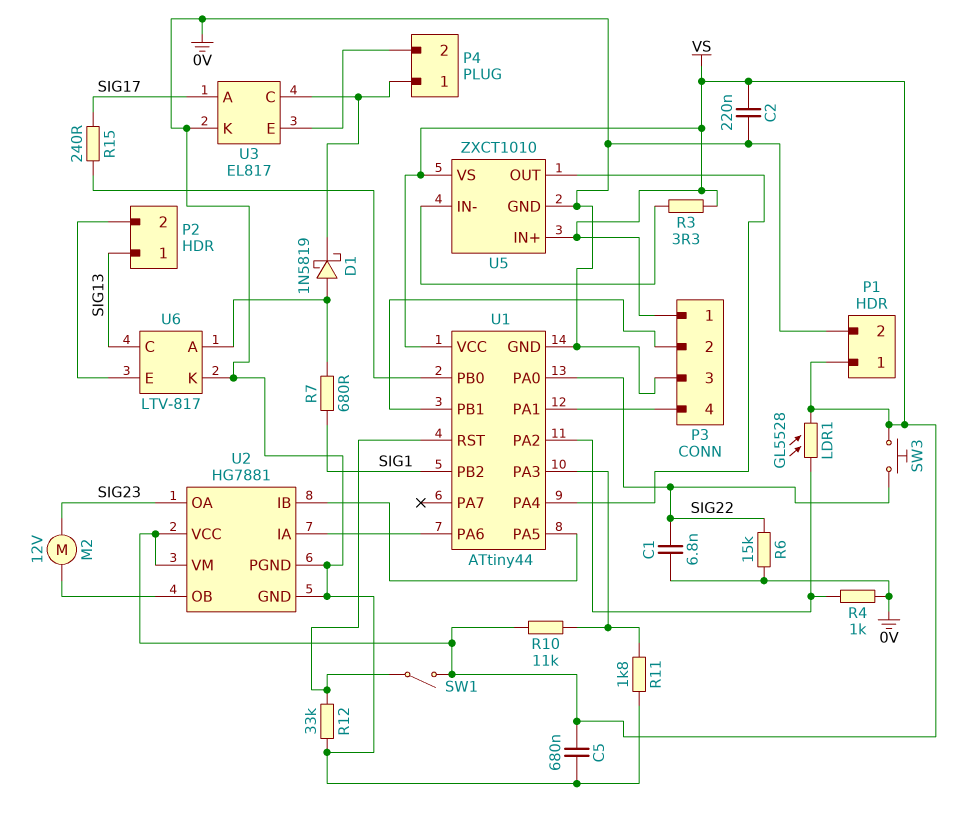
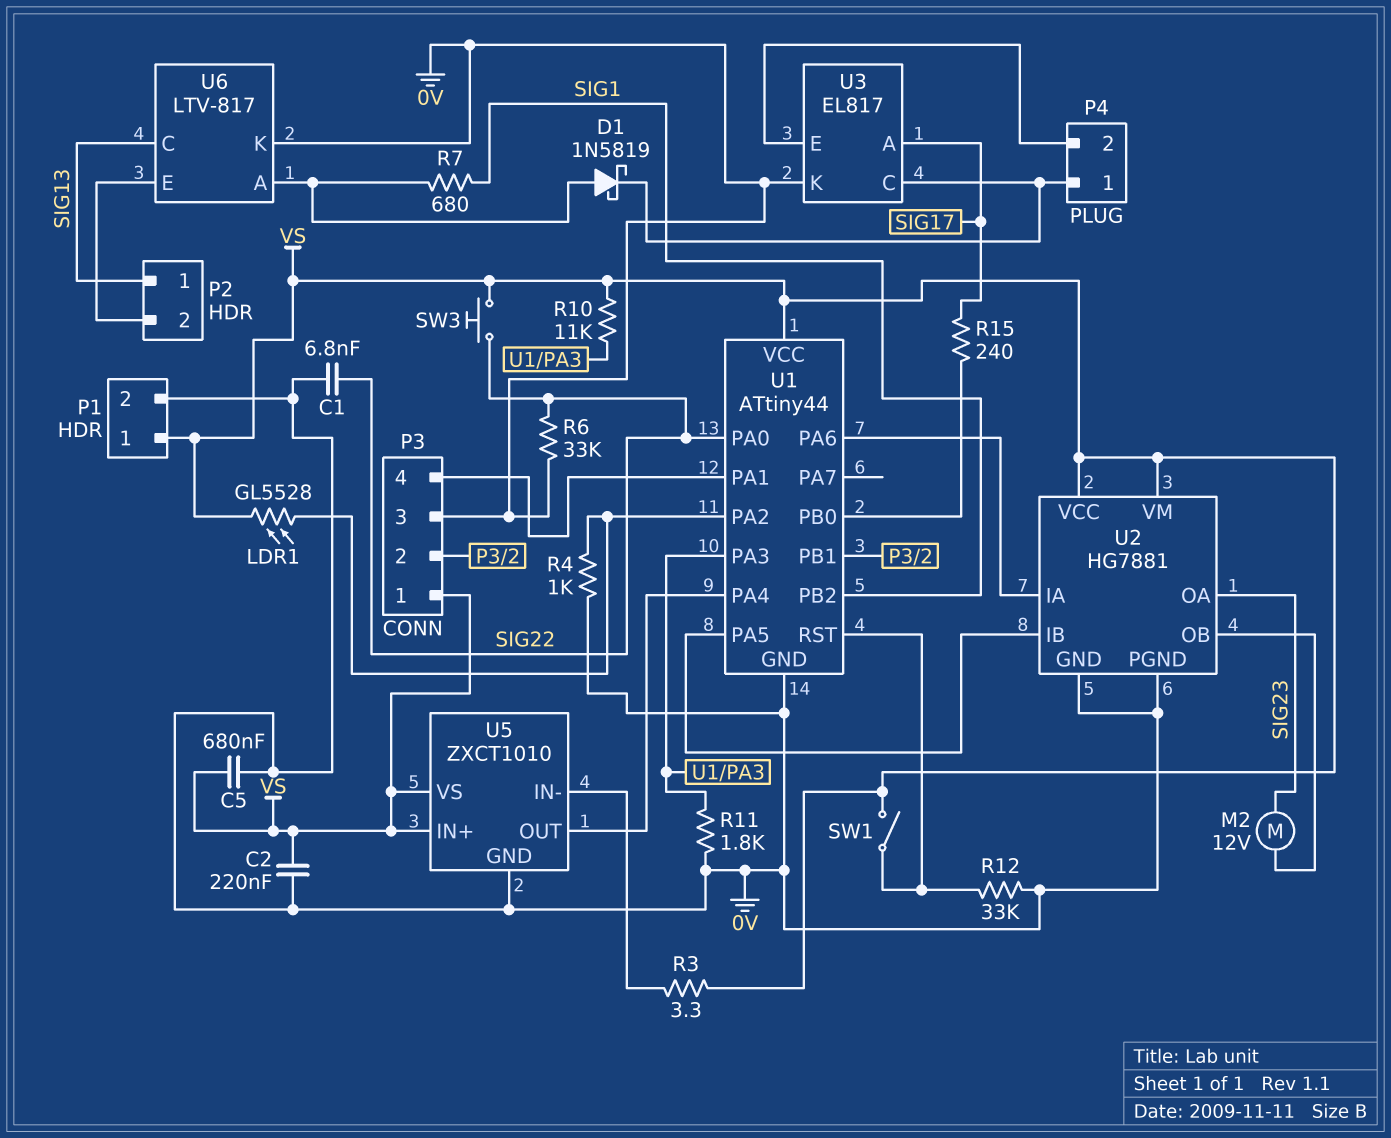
R6: 15k (0V, SIG22) -> 33k (0V, SIG22)

